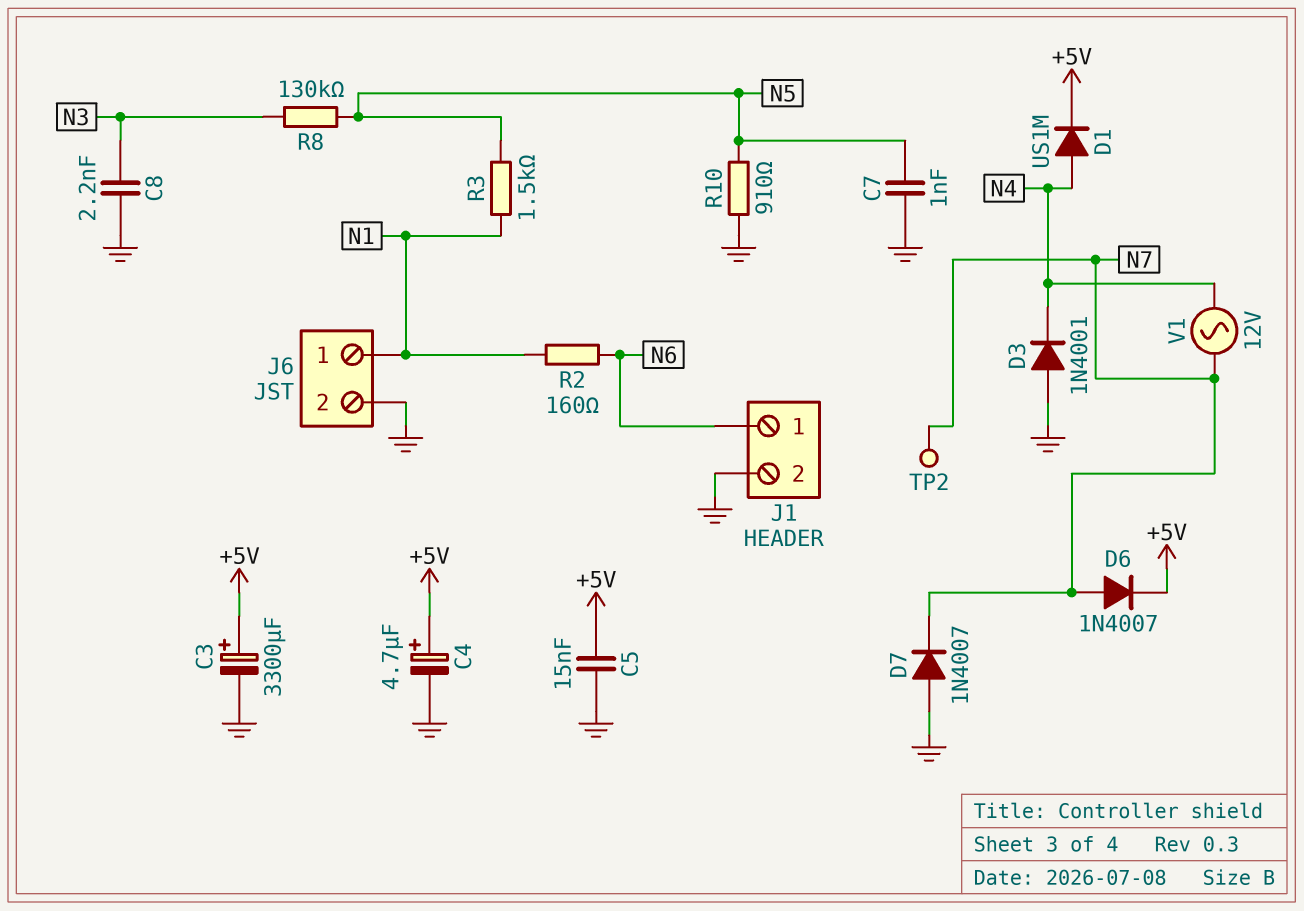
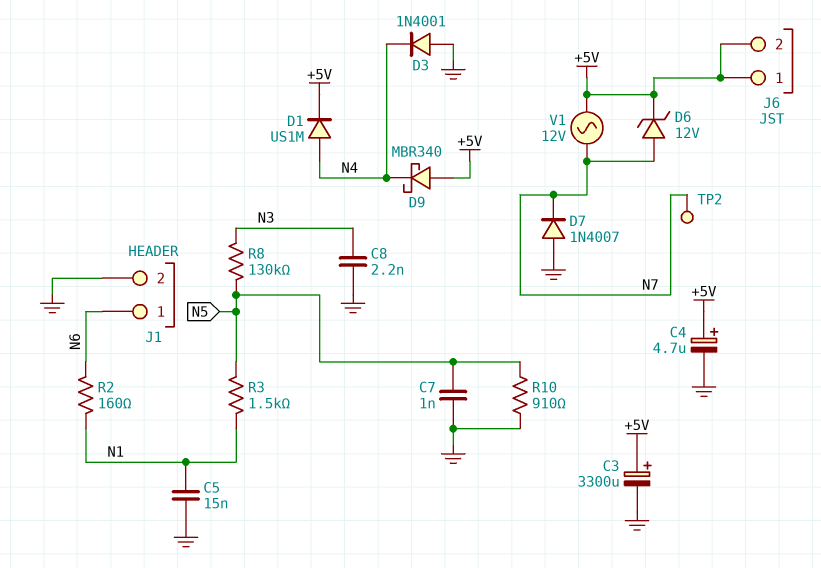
C5: 15nF (+5V, GND) -> 15nF (GND, N1)
D6: diode 1N4007 (A N7, K +5V) -> zener 12V (A N7, K +5V)
D9: none -> schottky MBR340 (A +5V, K N4)
J6 pin 1: N1 -> +5V
J6 pin 2: GND -> +5V
V1: AC 12V (N4, N7) -> AC 12V (+5V, N7)

